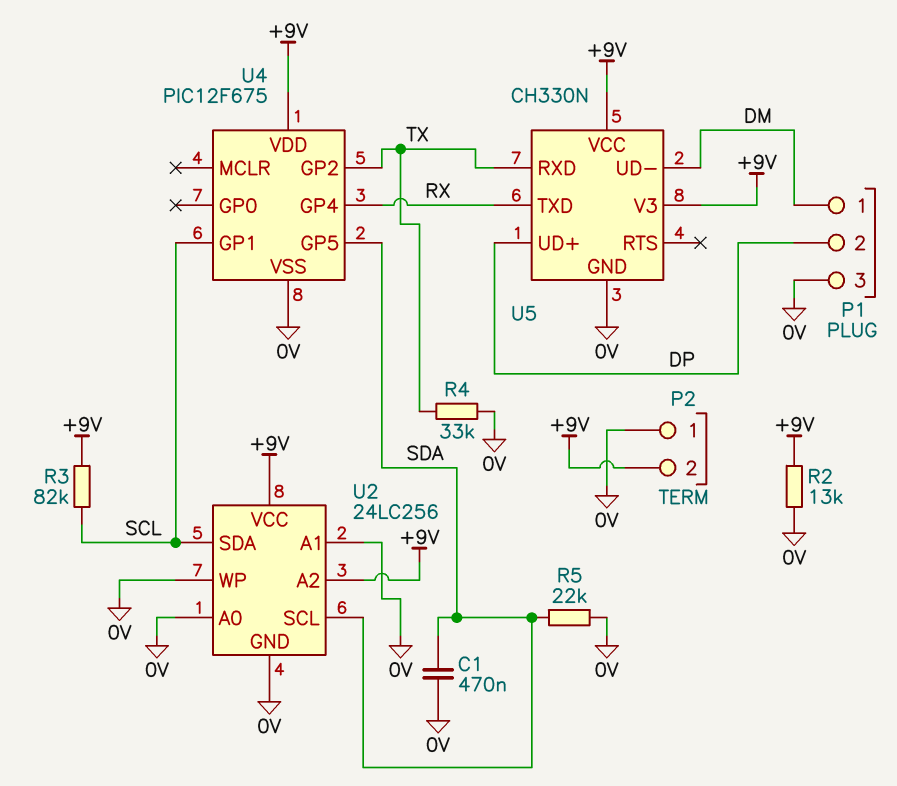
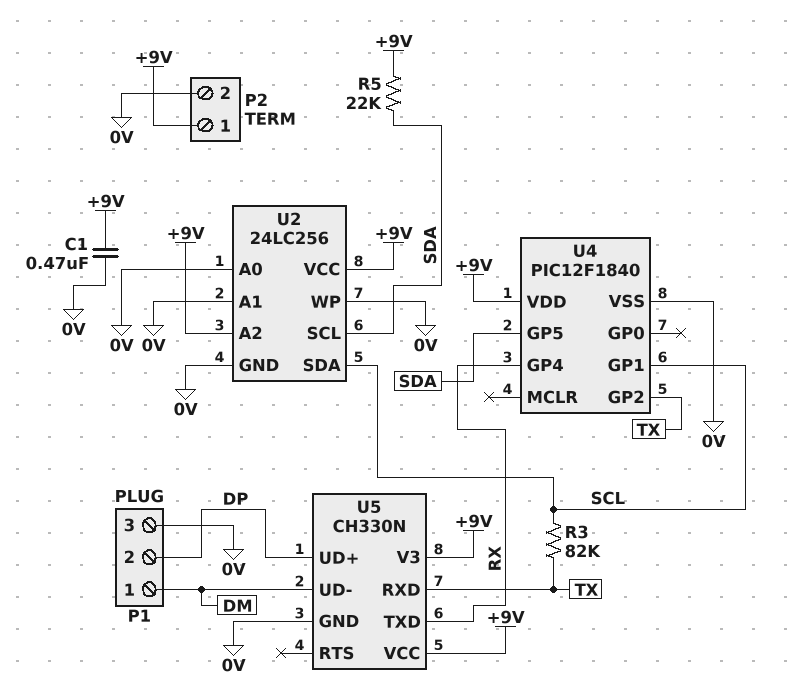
C1: 470nF (0V, SDA) -> 470nF (+9V, 0V)
P2 pin 1: 0V -> +9V
P2 pin 2: +9V -> 0V
R2: 13k (+9V, 0V) -> none
R3: 82k (+9V, SCL) -> 82k (SCL, TX)
R4: 33k (0V, TX) -> none
R5: 22k (0V, SDA) -> 22k (+9V, SDA)
U4: PIC12F675 -> PIC12F1840

